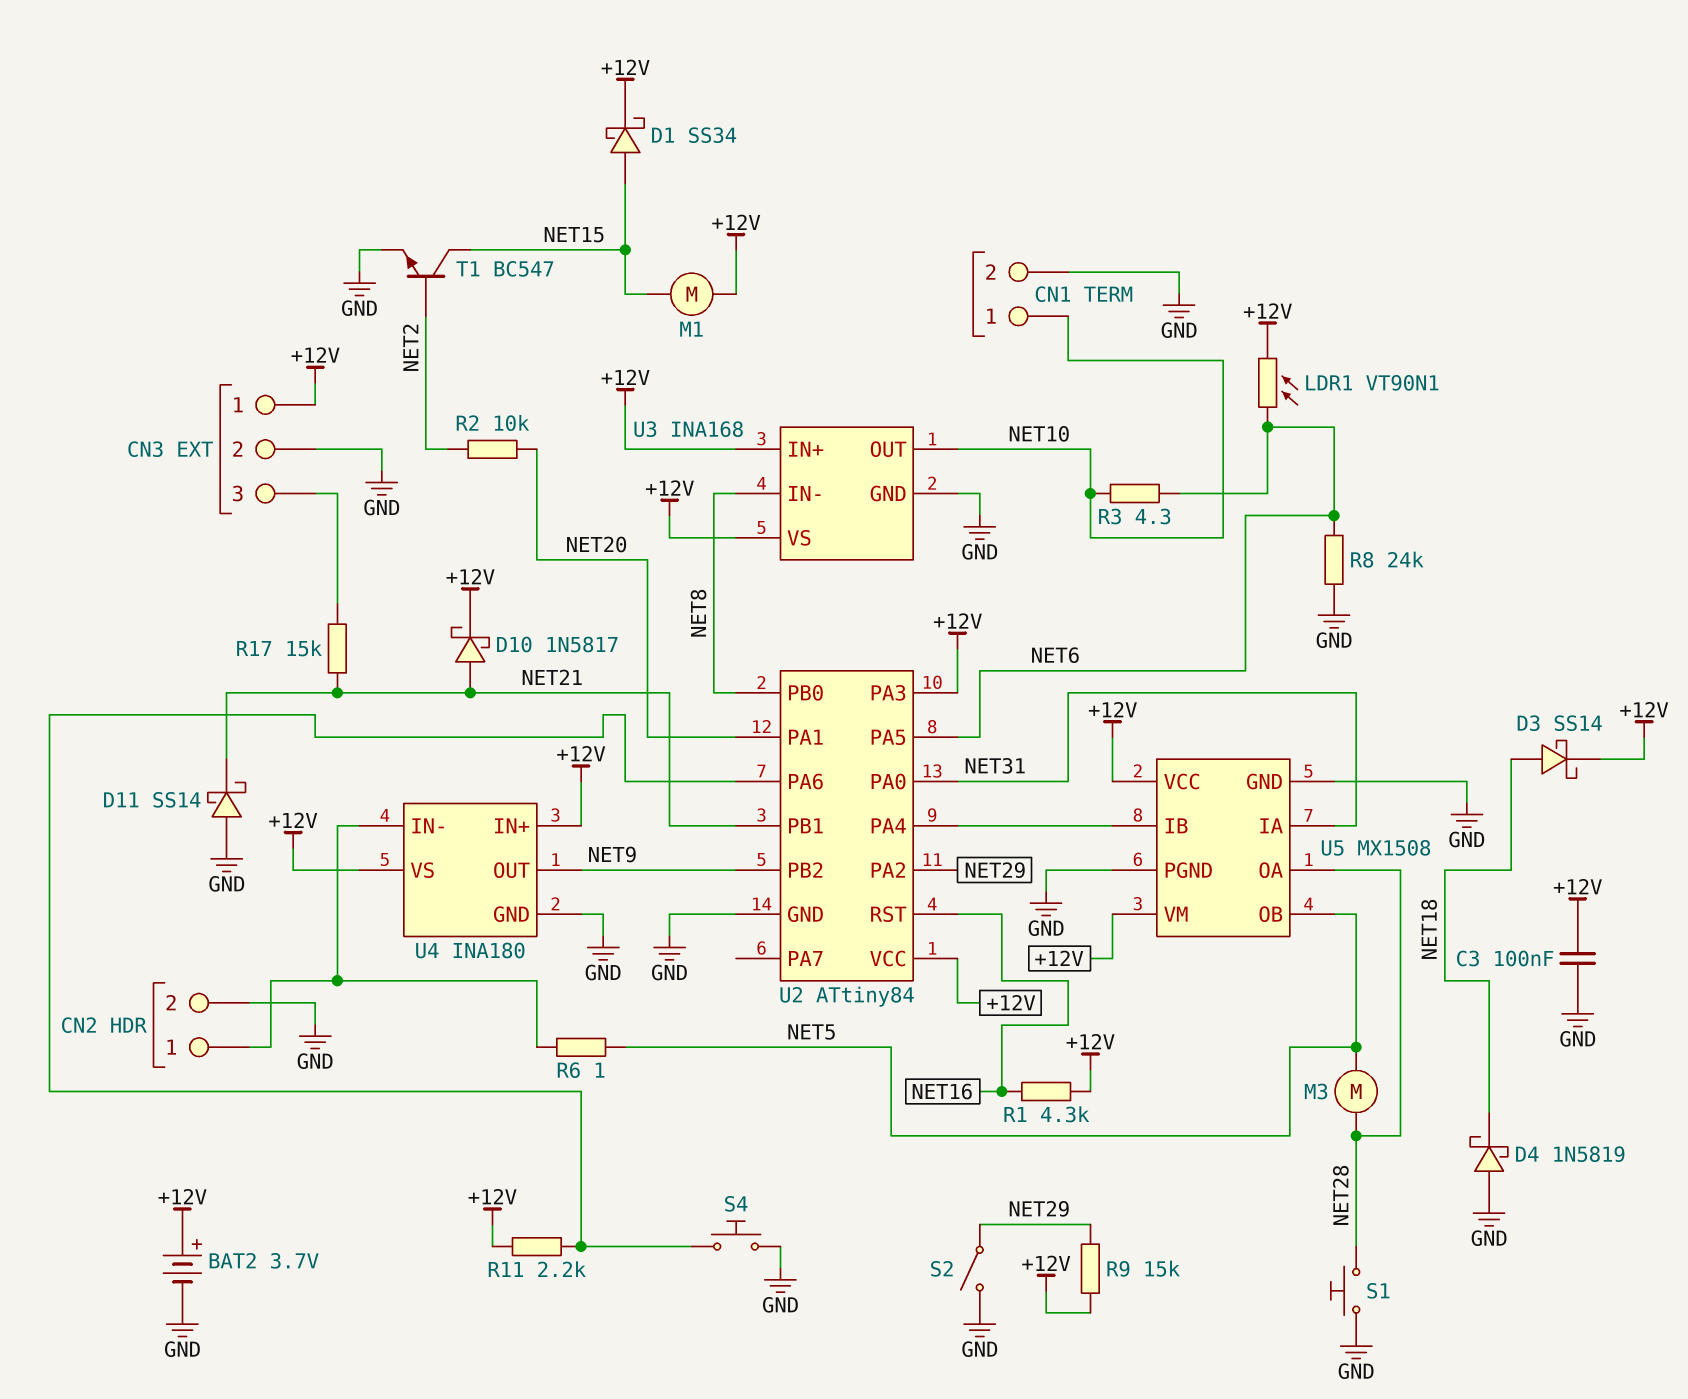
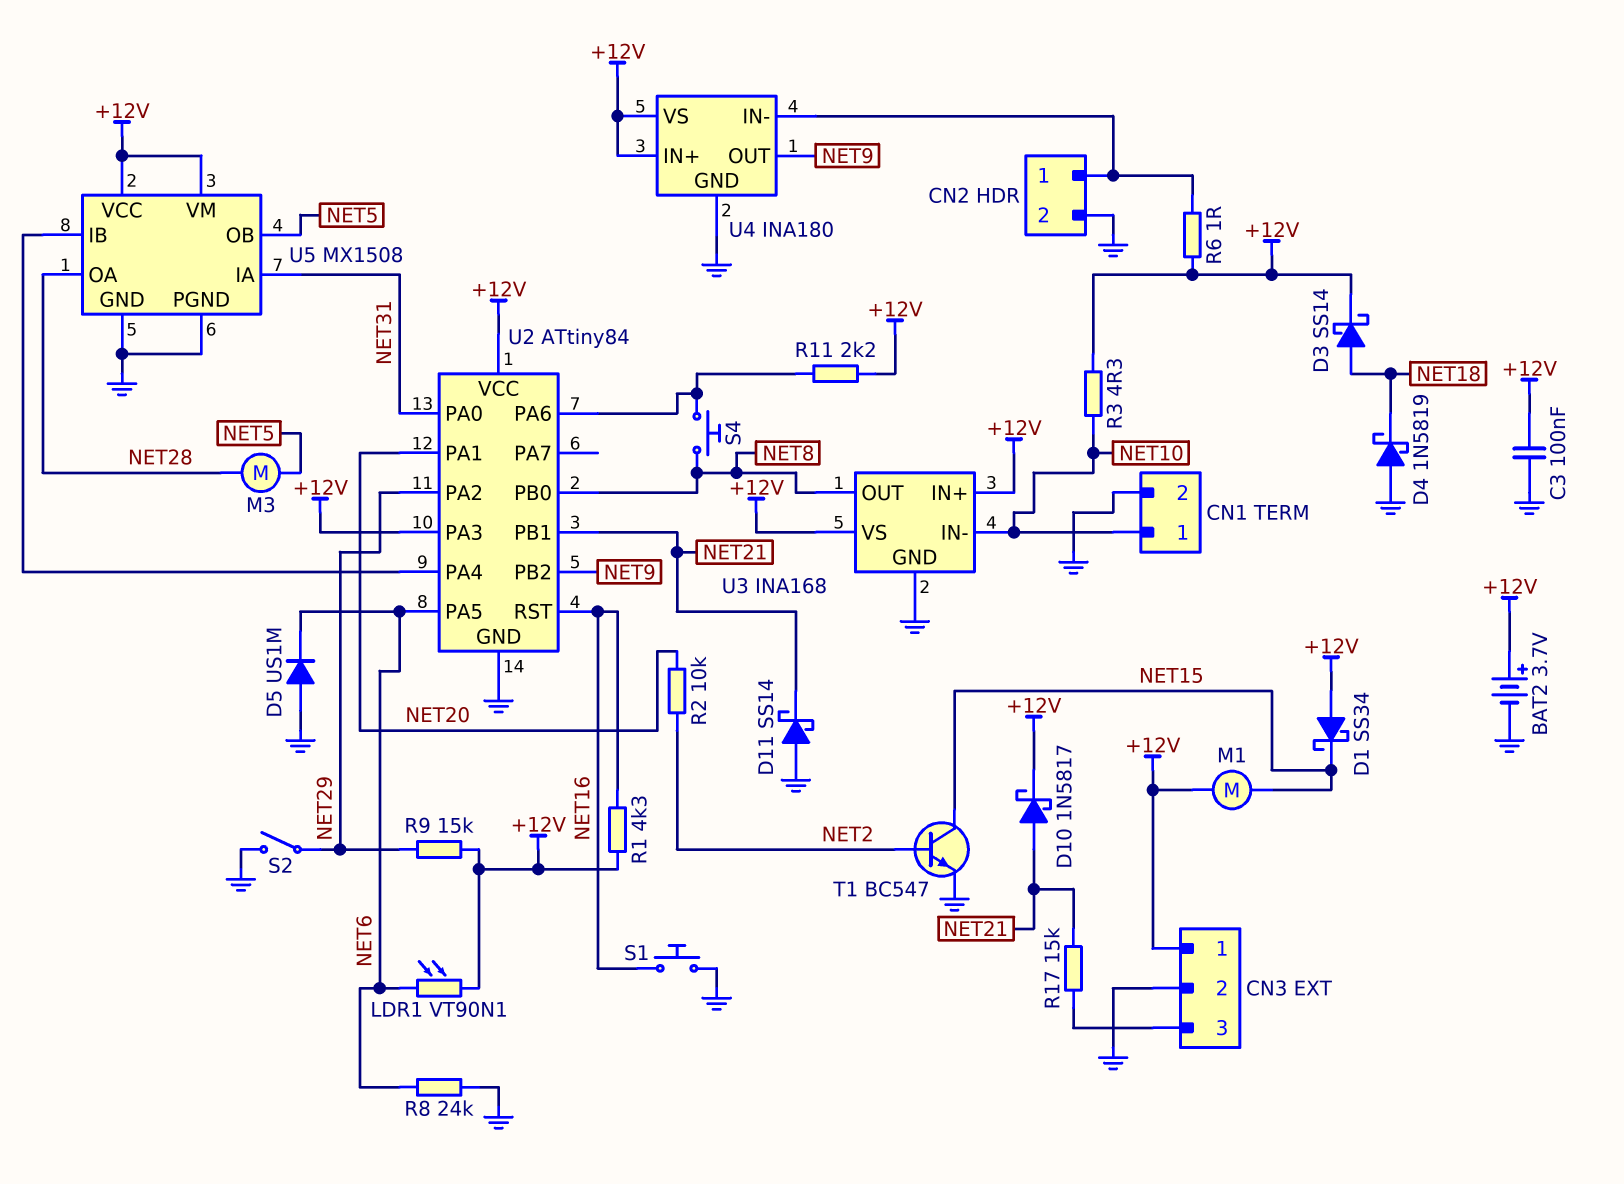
D1: schottky SS34 (A NET15, K +12V) -> schottky SS34 (A +12V, K NET15)
D5: none -> diode US1M (A GND, K NET6)
R3: 4.3 (NET6, NET10) -> 4.3 (+12V, NET10)
R6: 1 (CN2/1, NET5) -> 1 (+12V, CN2/1)
S1: button (GND, NET28) -> button (GND, NET16)
S4: button (GND, U2/PA6) -> button (NET8, U2/PA6)
U3 pin IN-: NET8 -> NET10
U3 pin OUT: NET10 -> NET8

